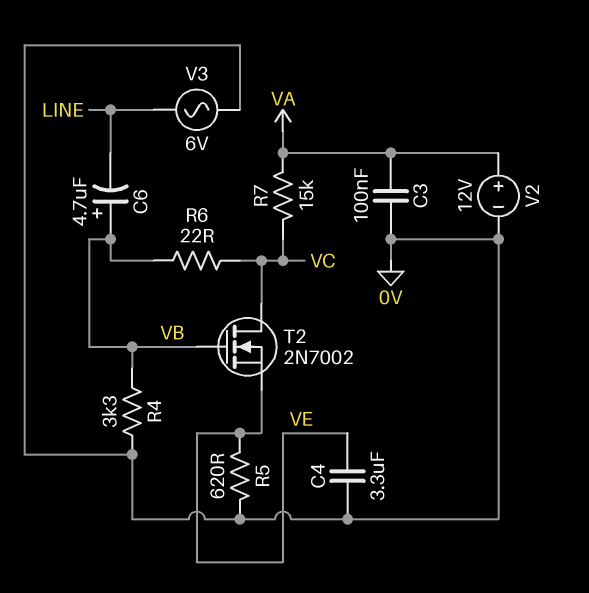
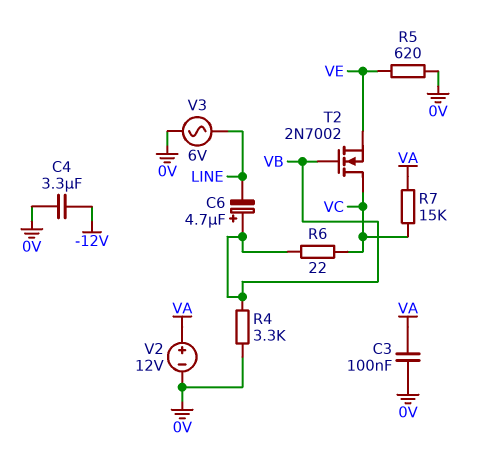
C4: 3.3uF (0V, VE) -> 3.3uF (-12V, 0V)

